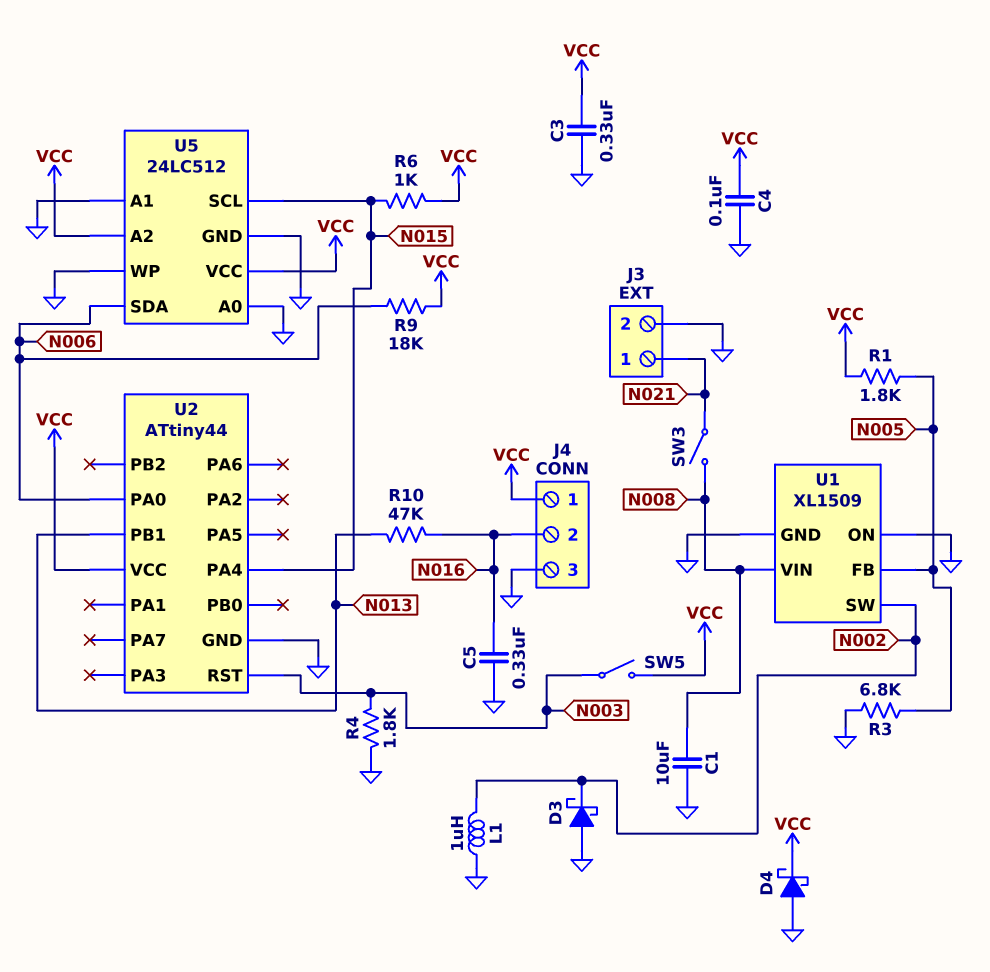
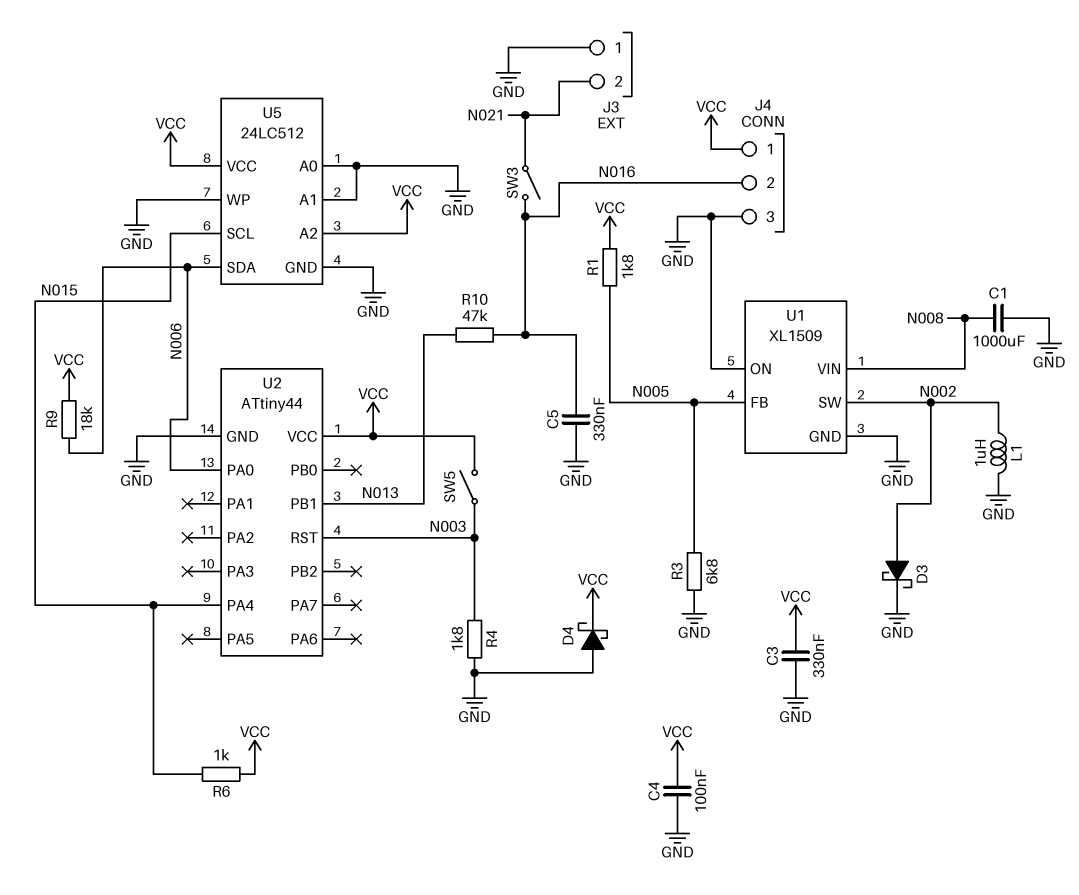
C1: 10uF (GND, N008) -> 1000uF (GND, N008)
D3: schottky (A GND, K N002) -> schottky (A N002, K GND)
J3 pin 1: N021 -> GND
J3 pin 2: GND -> N021
SW3: switch (N008, N021) -> switch (N016, N021)

